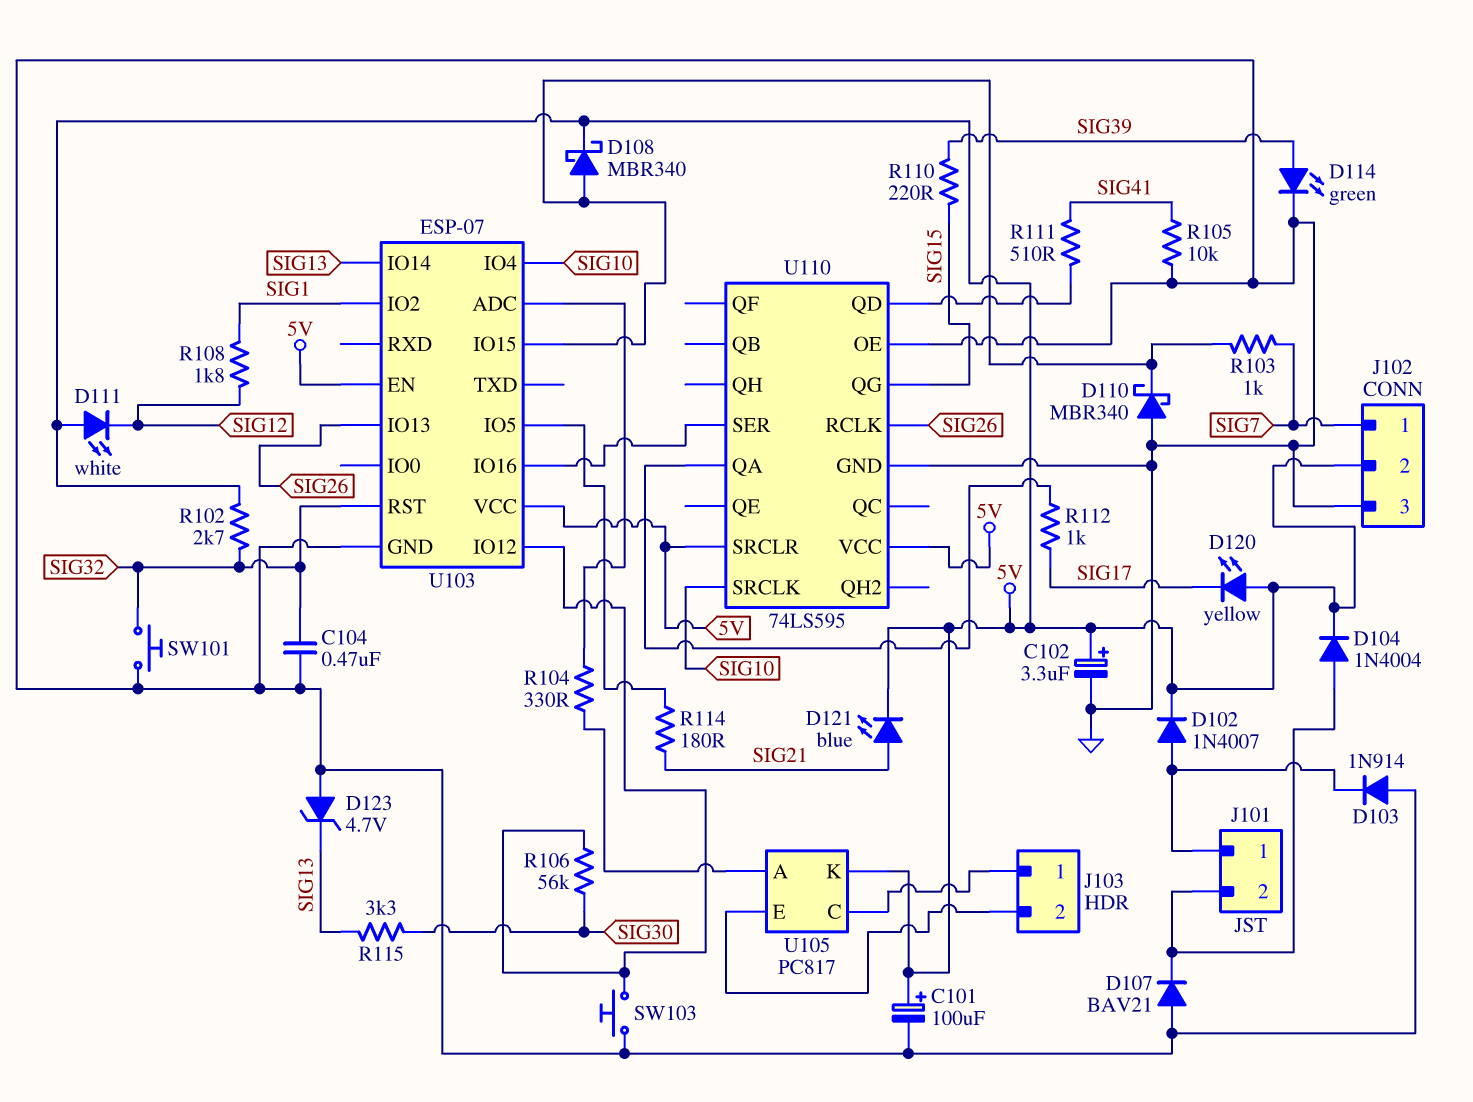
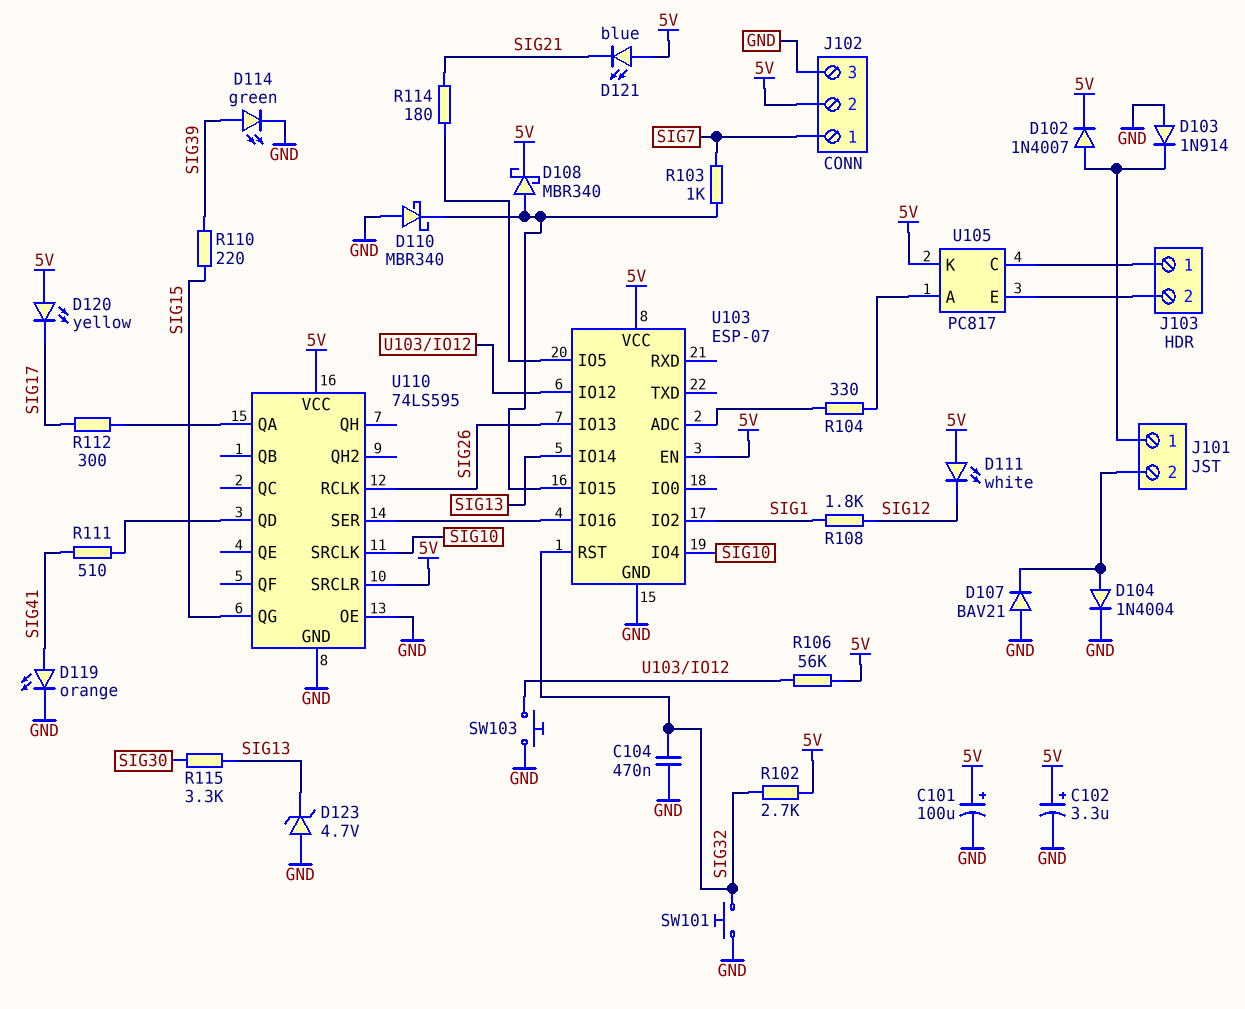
D104: diode 1N4004 (A J101/2, K 5V) -> diode 1N4004 (A J101/2, K GND)
D119: none -> LED orange (A SIG41, K GND)
D121: LED blue (A SIG21, K 5V) -> LED blue (A 5V, K SIG21)
R105: 10k (GND, SIG41) -> none
R106: 56k (SIG30, U103/IO12) -> 56k (5V, U103/IO12)
R112: 1k (SIG17, U110/QA) -> 300 (SIG17, U110/QA)

